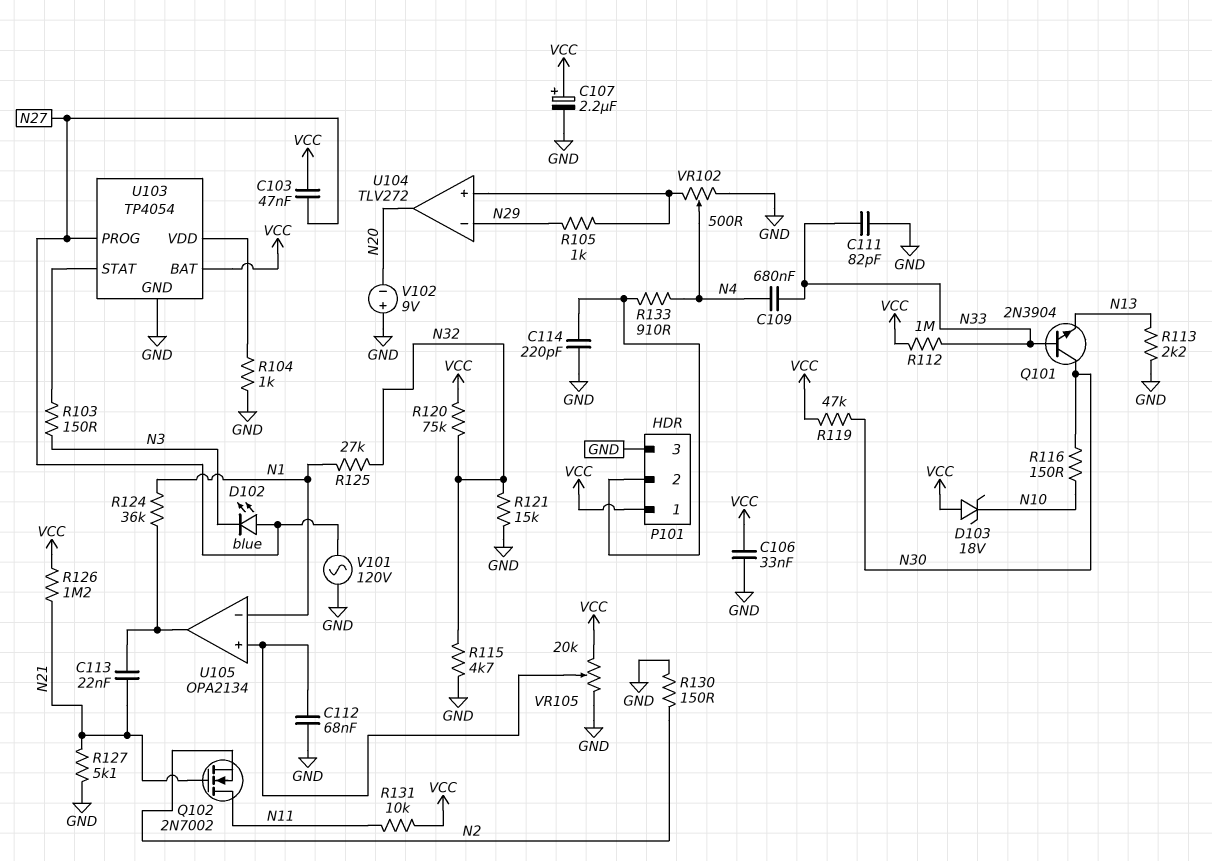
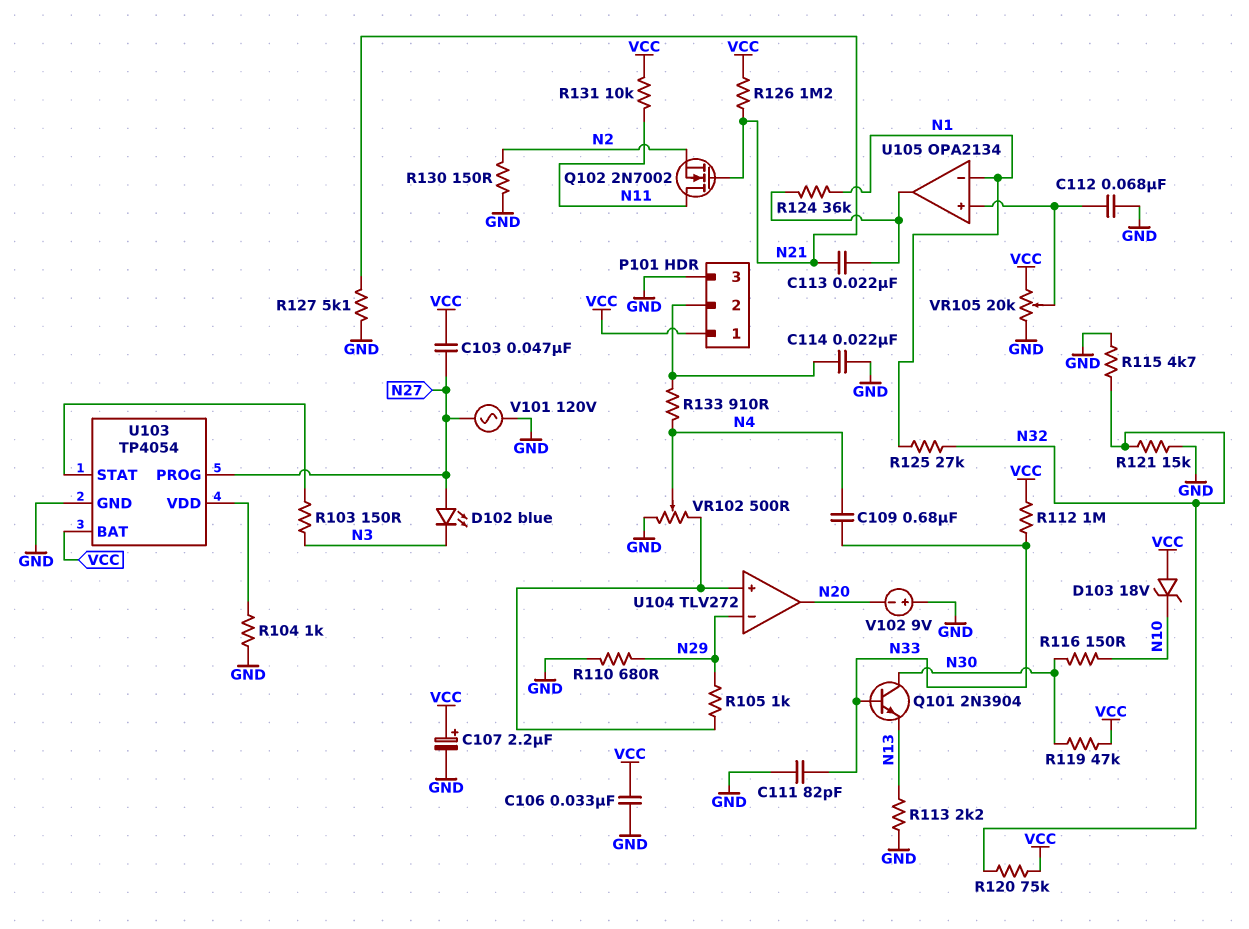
C114: 220pF (GND, P101/2) -> 22nF (GND, P101/2)
R110: none -> 680 (GND, N29)

